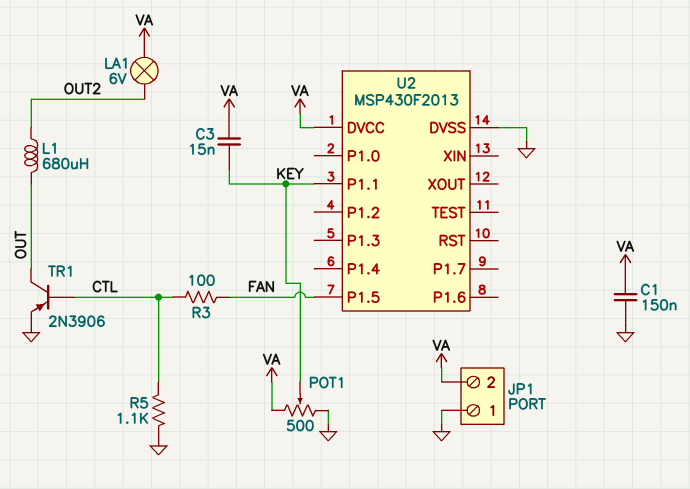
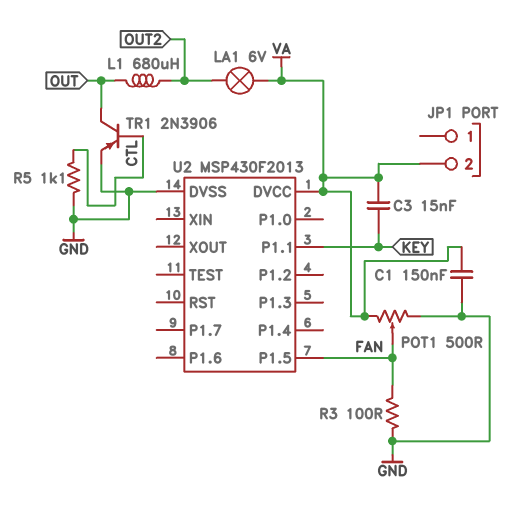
JP1 pin 1: GND -> none
POT1: 500 (GND, VA, wiper KEY) -> 500 (GND, VA, wiper FAN)
R3: 100 (CTL, FAN) -> 100 (FAN, GND)

